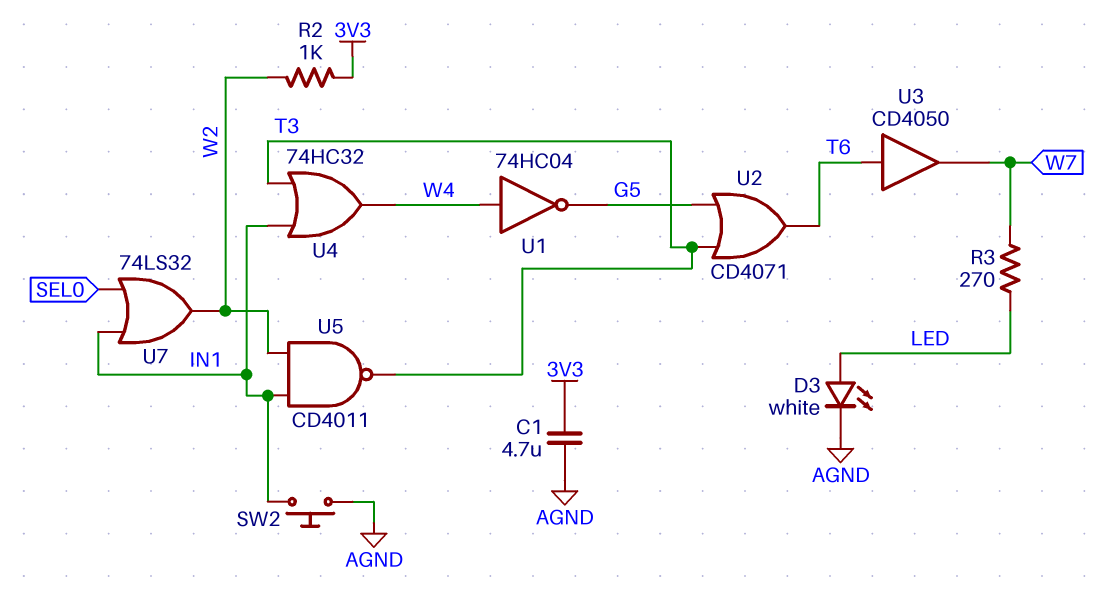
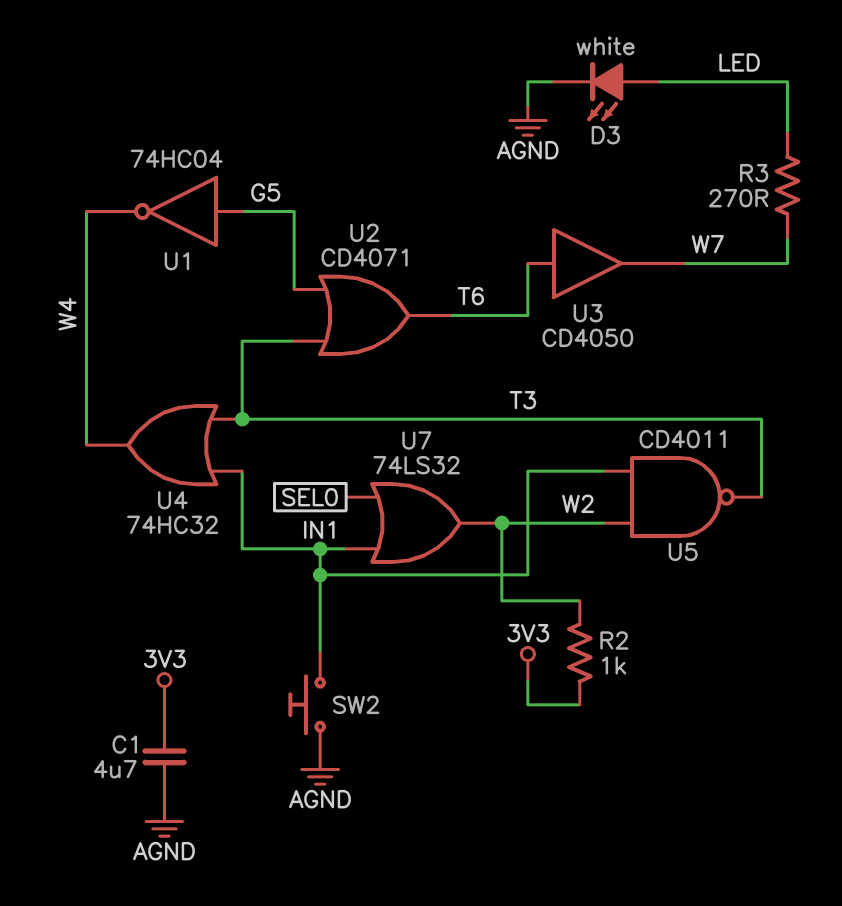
U1: NOT 74HC04 (in W4, out G5) -> NOT 74HC04 (in G5, out W4)

